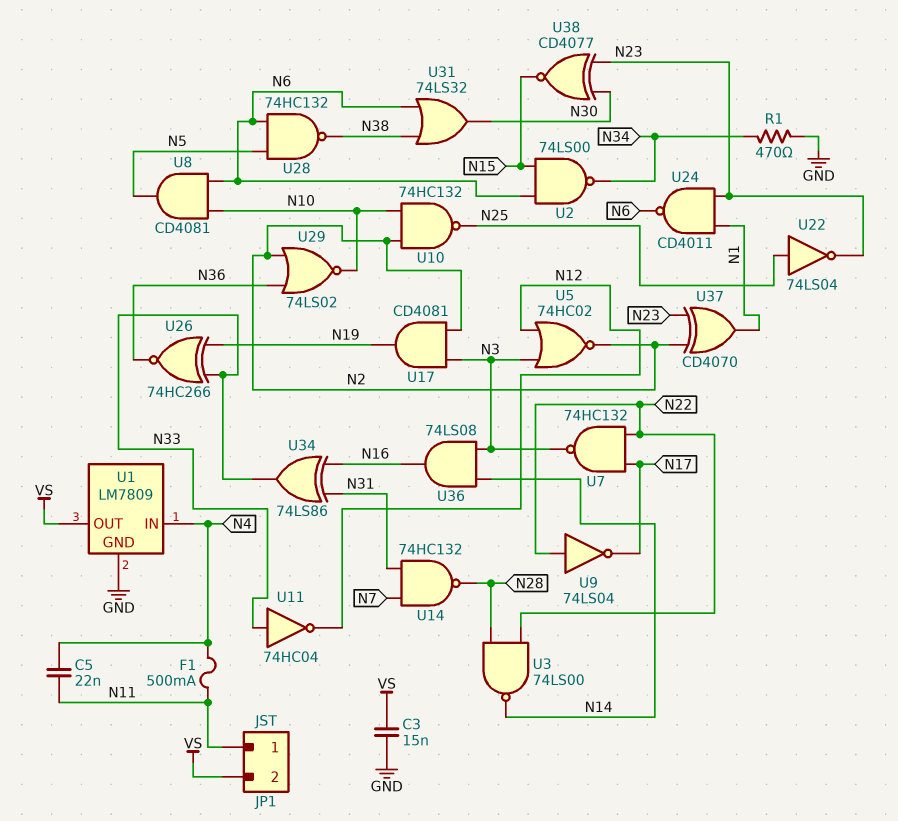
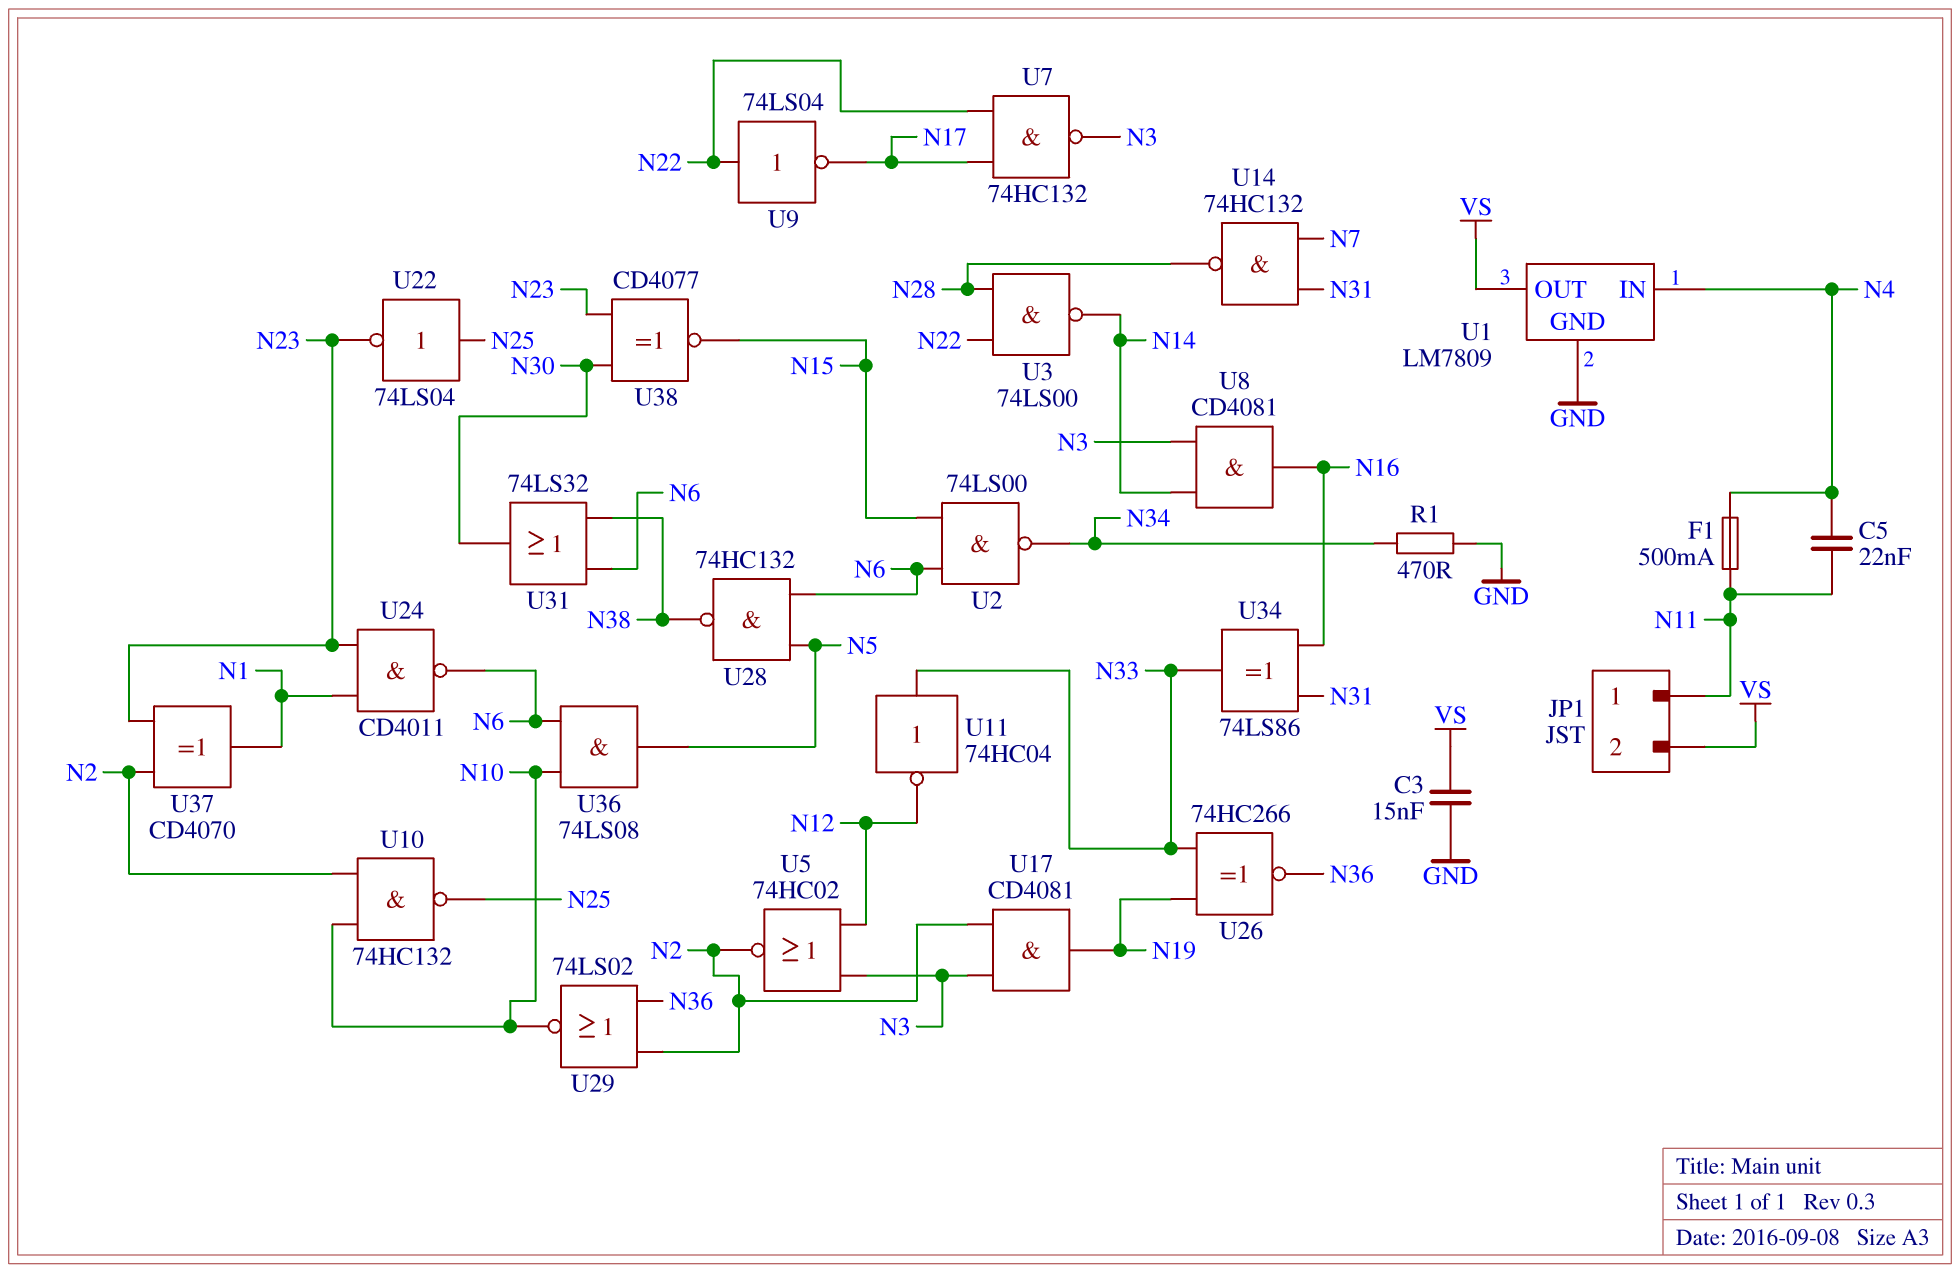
U8: AND CD4081 (in N6, in N10, out N5) -> AND CD4081 (in N3, in N14, out N16)
U36: AND 74LS08 (in N3, in N14, out N16) -> AND 74LS08 (in N6, in N10, out N5)

